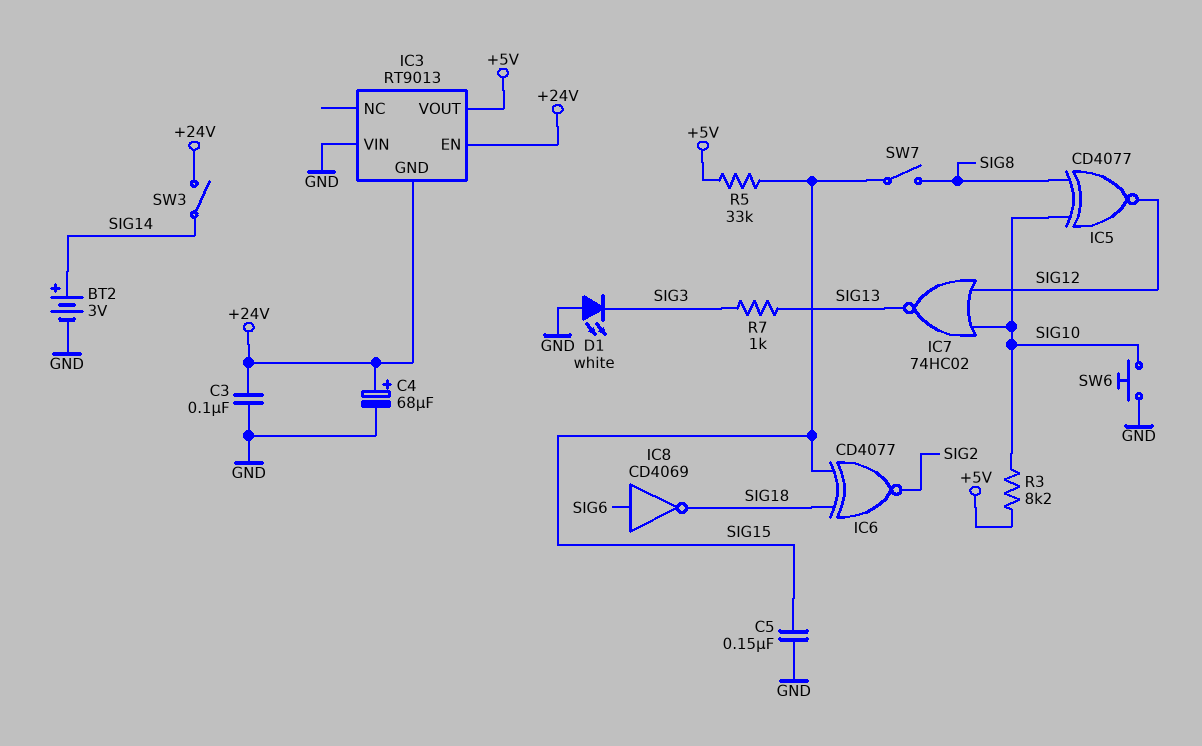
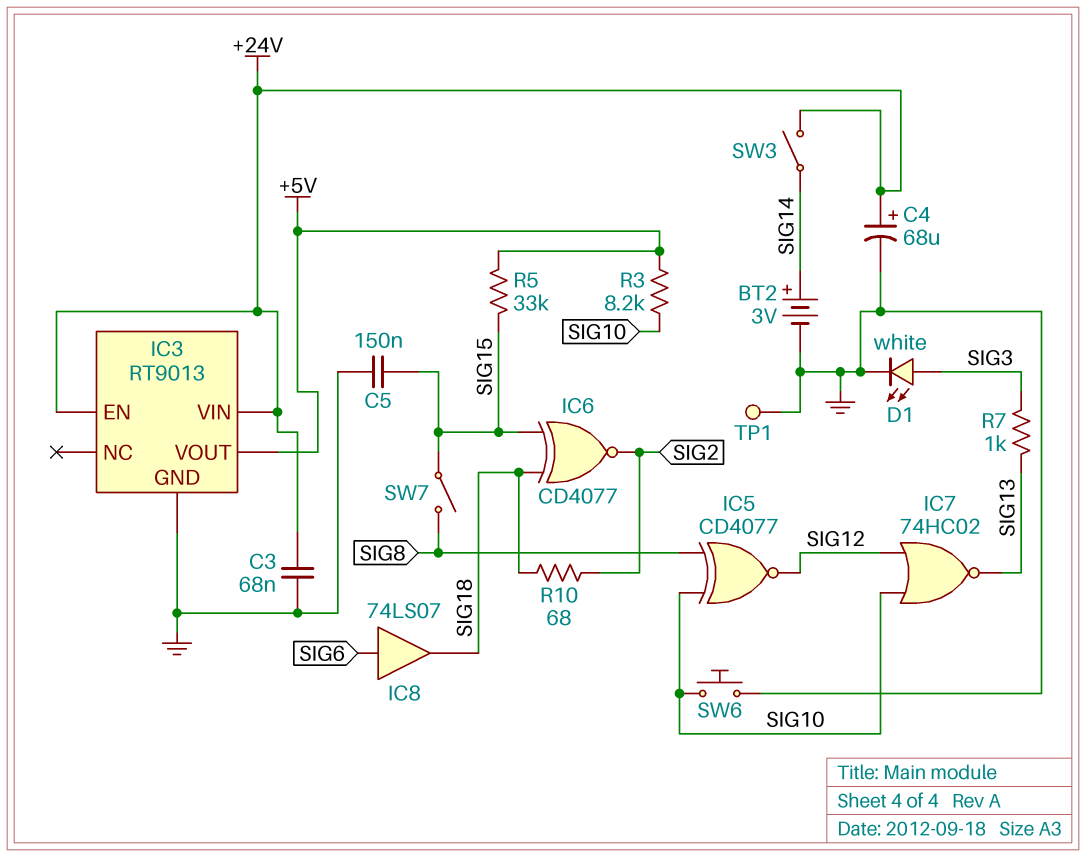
C3: 100nF (+24V, GND) -> 68nF (+24V, GND)
D1: LED white (A GND, K SIG3) -> LED white (A SIG3, K GND)
IC3 pin GND: +24V -> GND
IC3 pin VIN: GND -> +24V
IC8: NOT CD4069 (in SIG6, out SIG18) -> buffer 74LS07 (in SIG6, out SIG18)
R10: none -> 68 (SIG2, SIG18)
TP1: none -> test point (GND)

